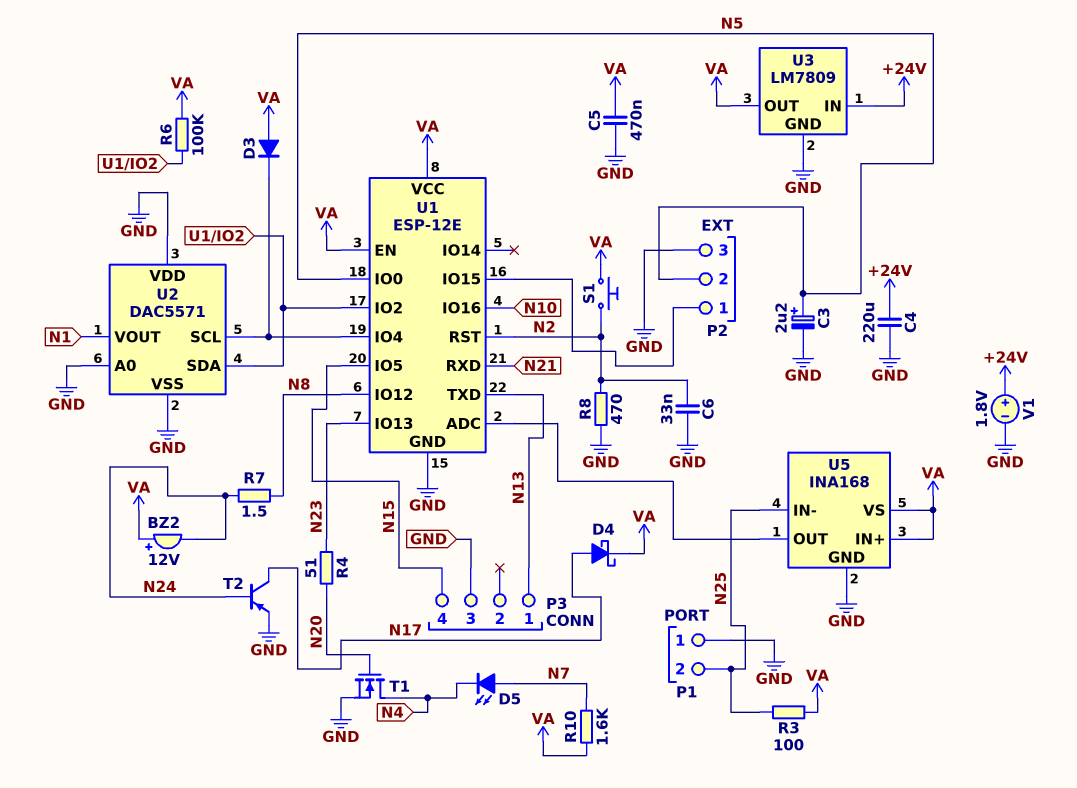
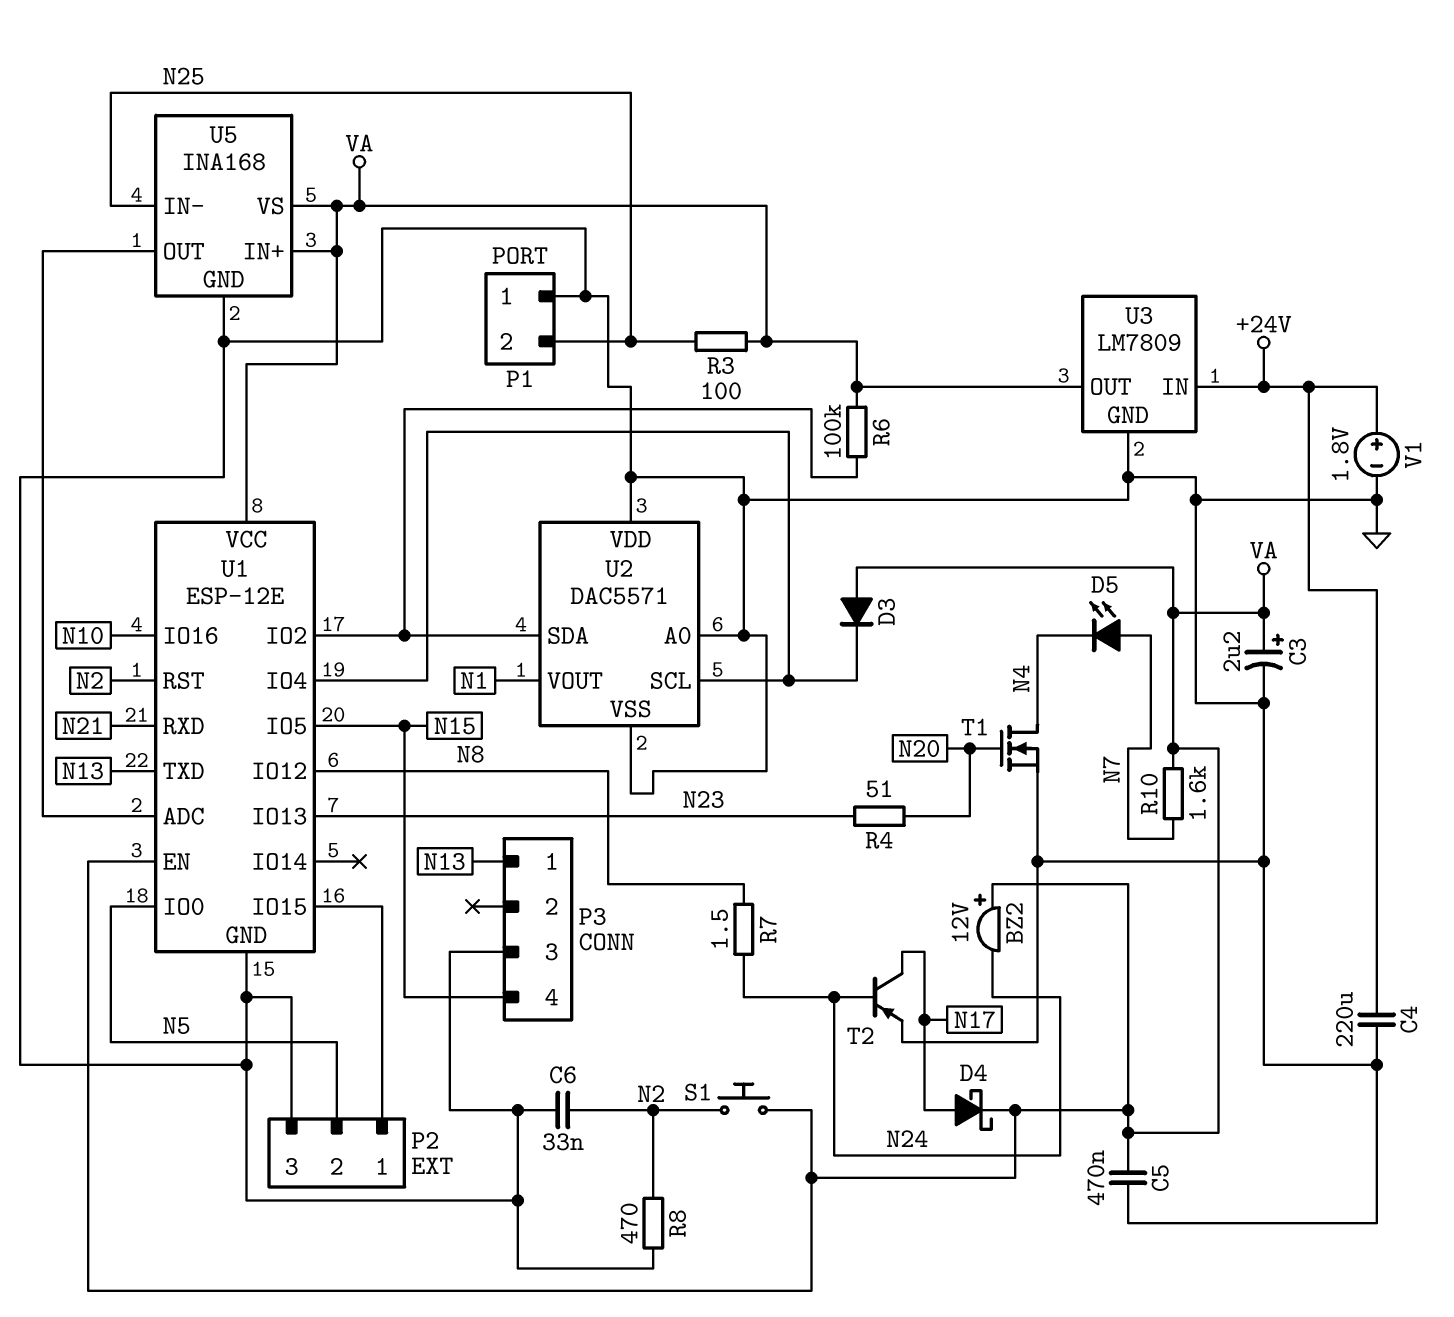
C3: 2.2uF (plus N5, minus GND) -> 2.2uF (plus VA, minus GND)

